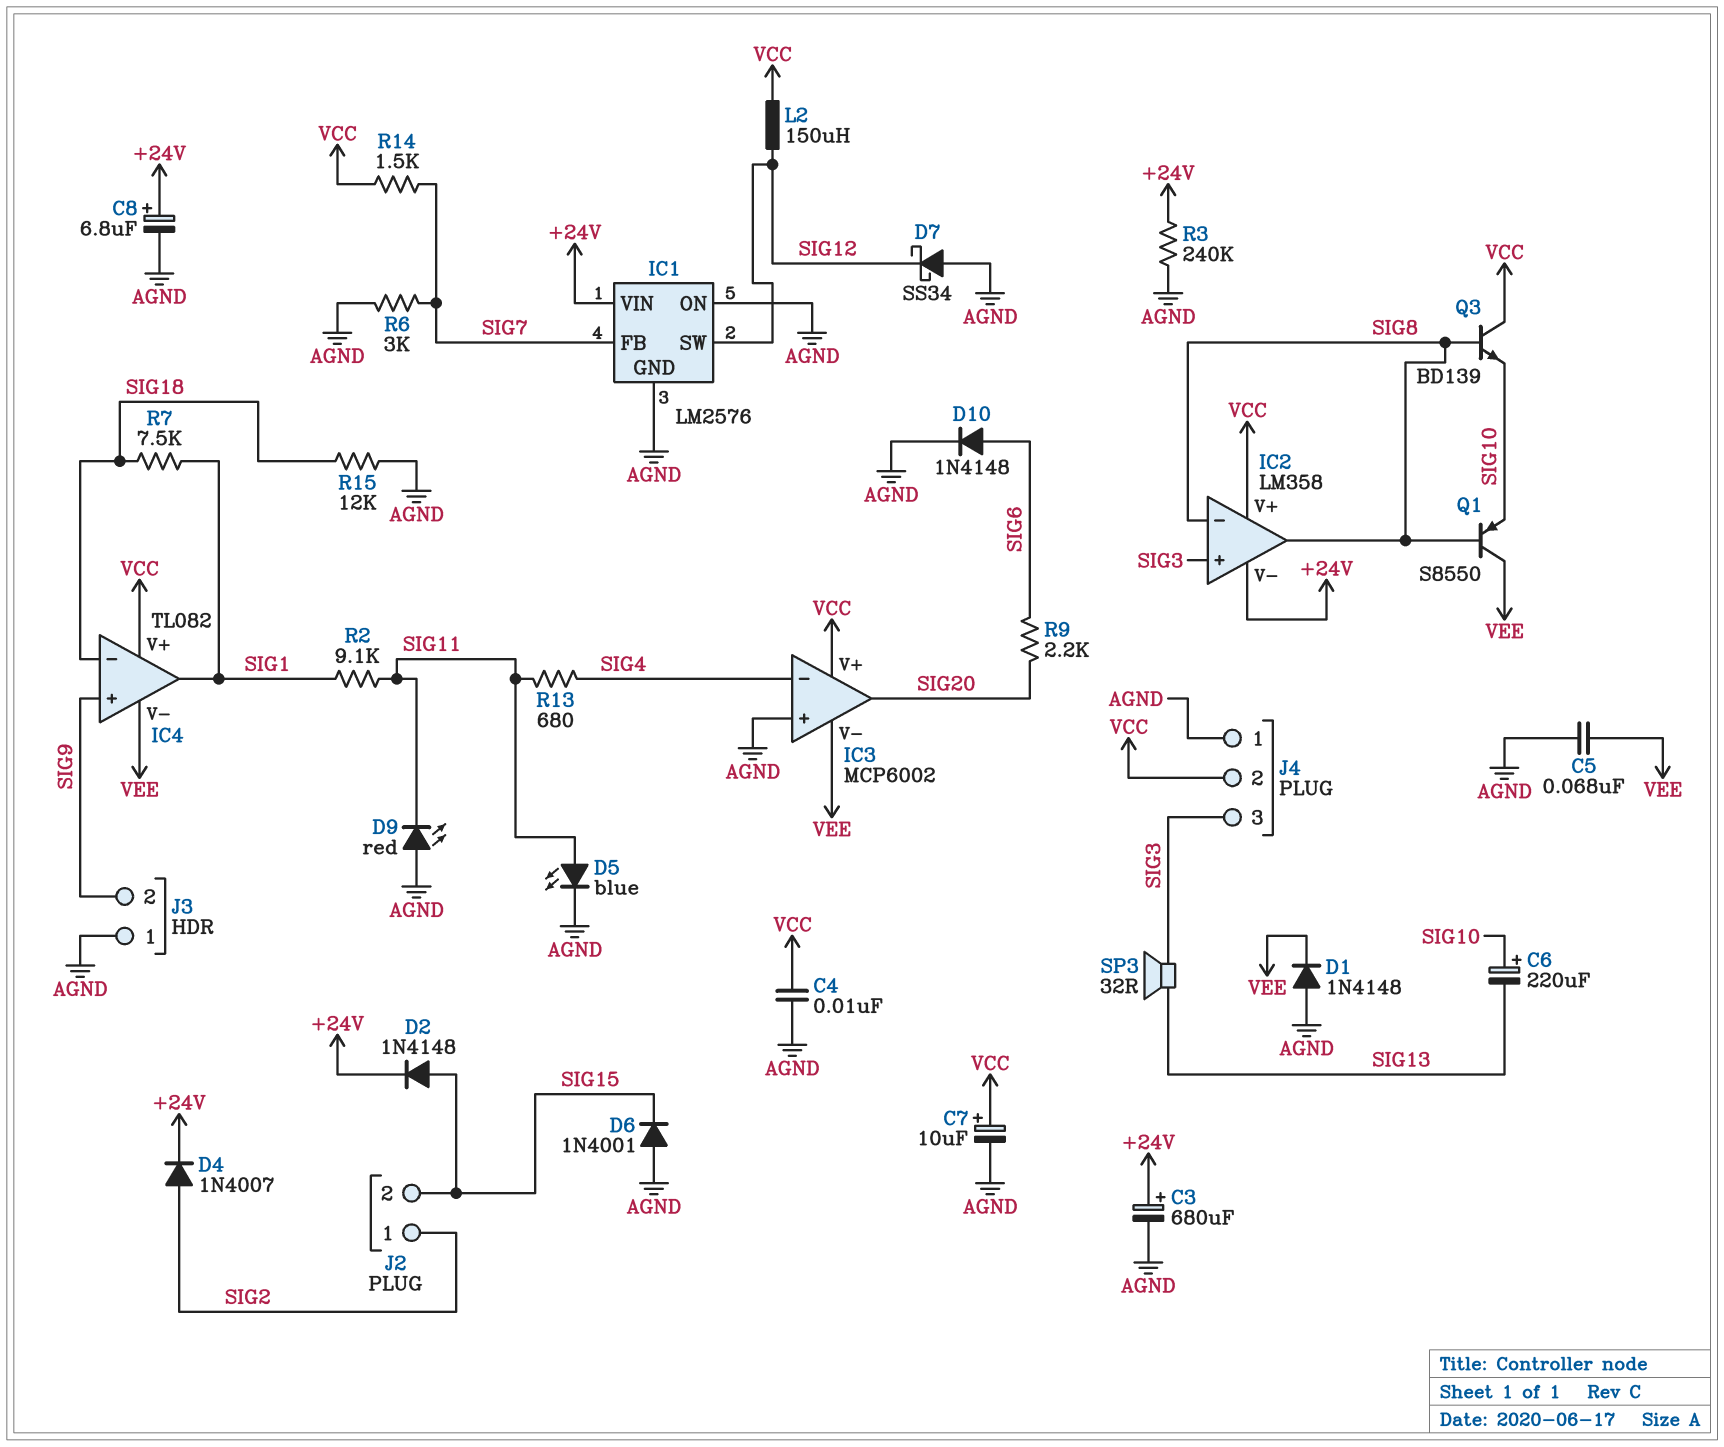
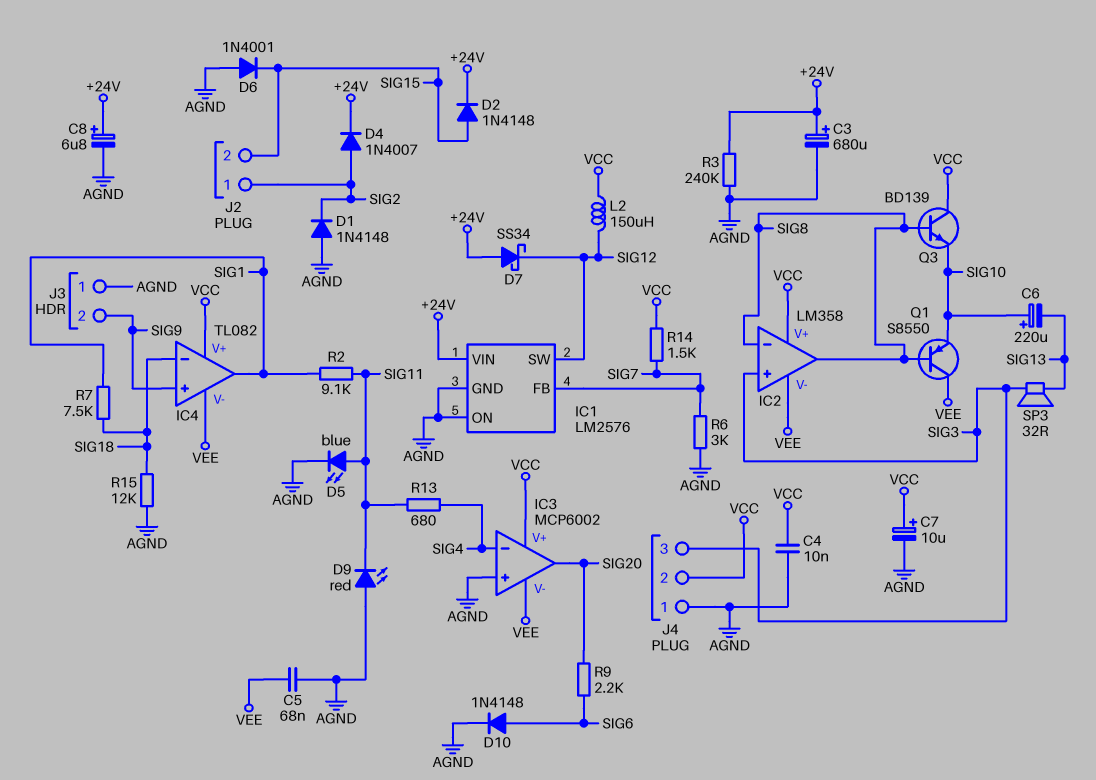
D1: diode 1N4148 (A AGND, K VEE) -> diode 1N4148 (A AGND, K SIG2)
D7: schottky SS34 (A AGND, K SIG12) -> schottky SS34 (A +24V, K SIG12)
IC2 pin V-: +24V -> VEE

